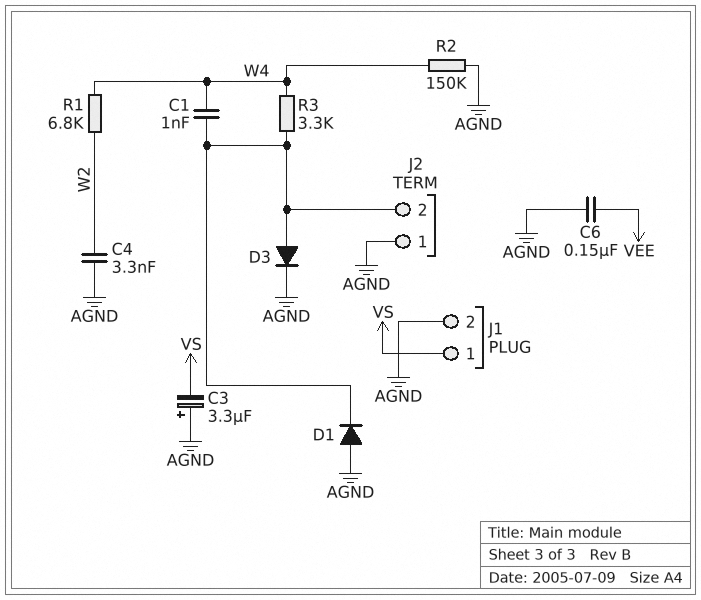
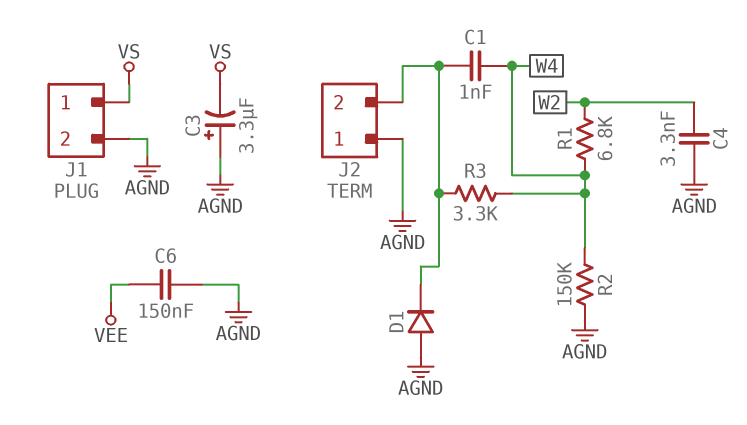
D3: diode (A J2/2, K AGND) -> none

